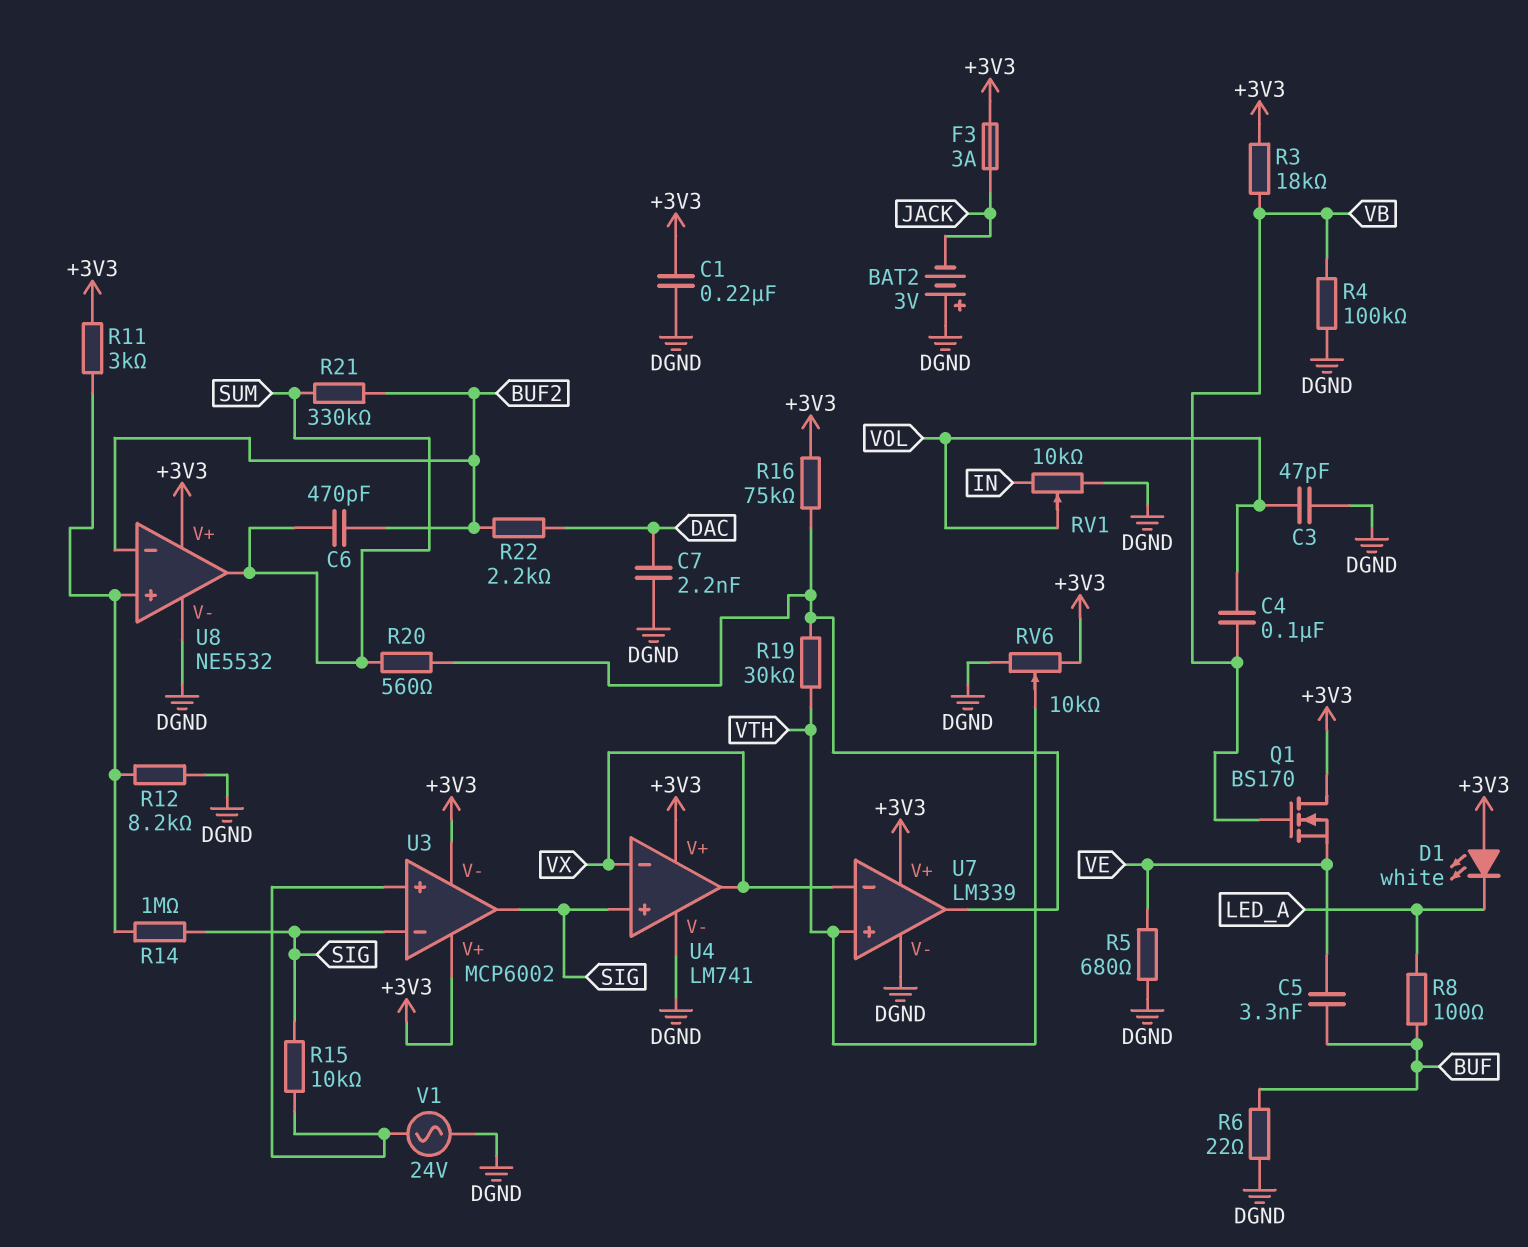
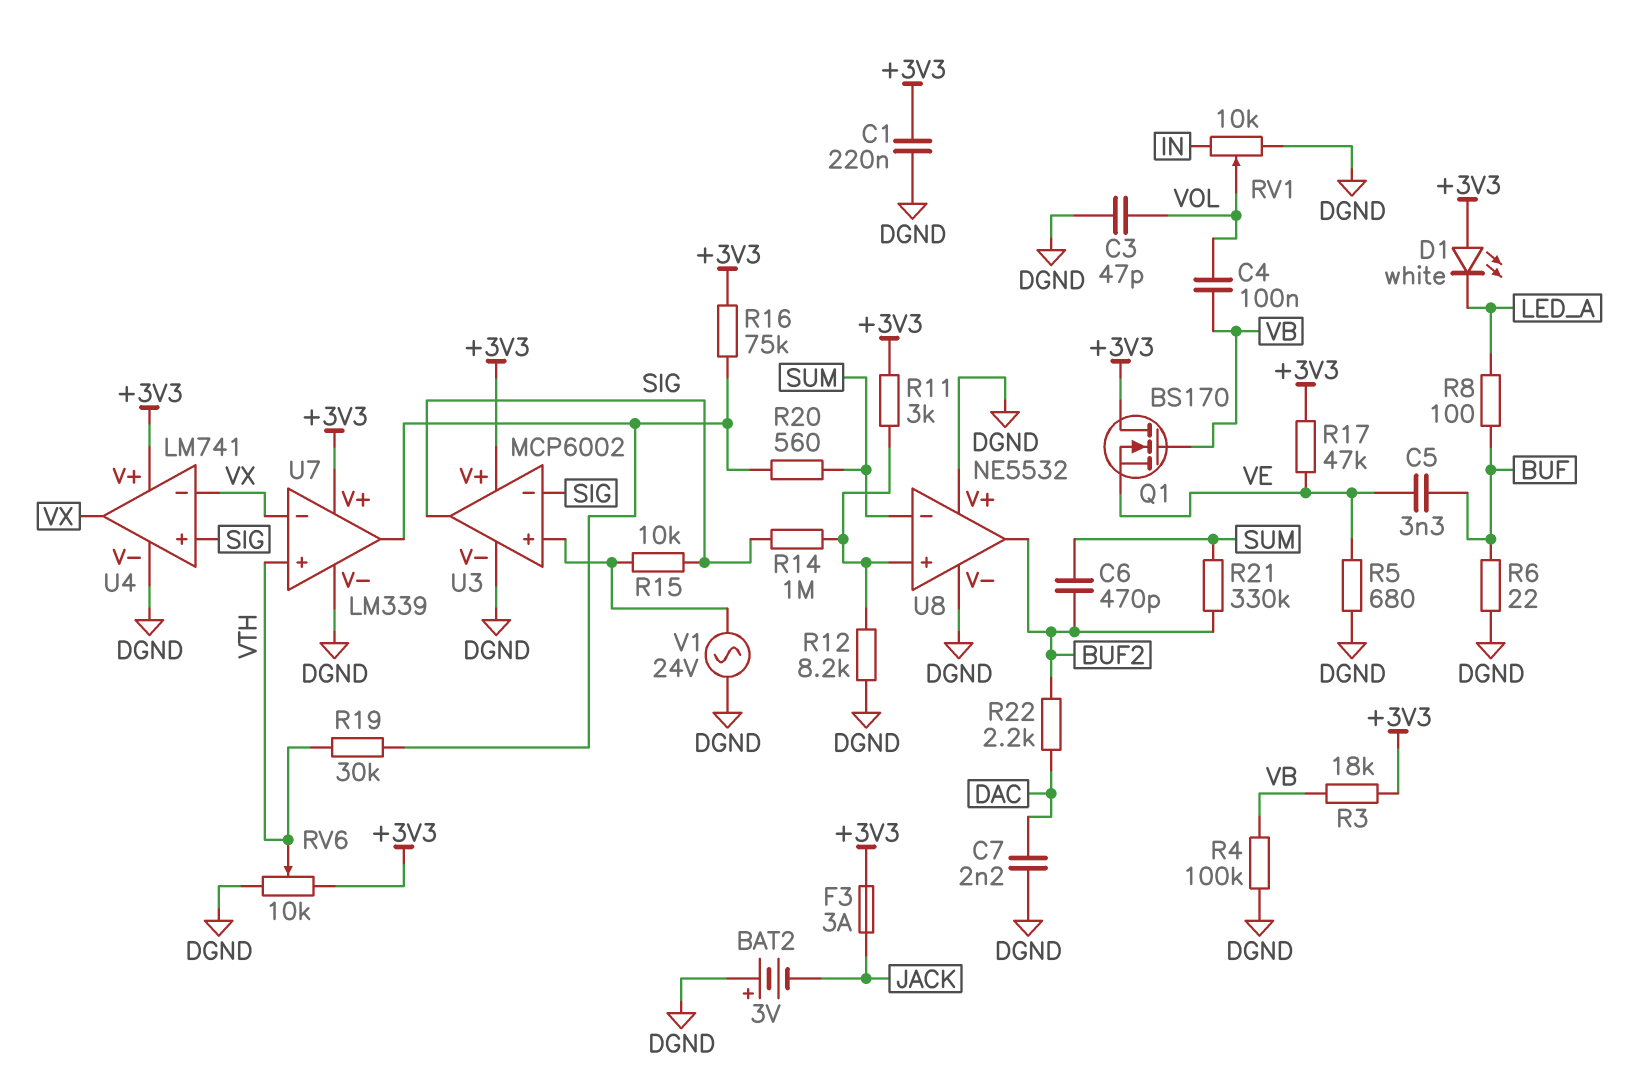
R17: none -> 47k (+3V3, VE)
U3 pin V-: +3V3 -> DGND
U8 pin V+: +3V3 -> DGND
U8 pin in-: BUF2 -> SUM
U8 pin out: SUM -> BUF2

